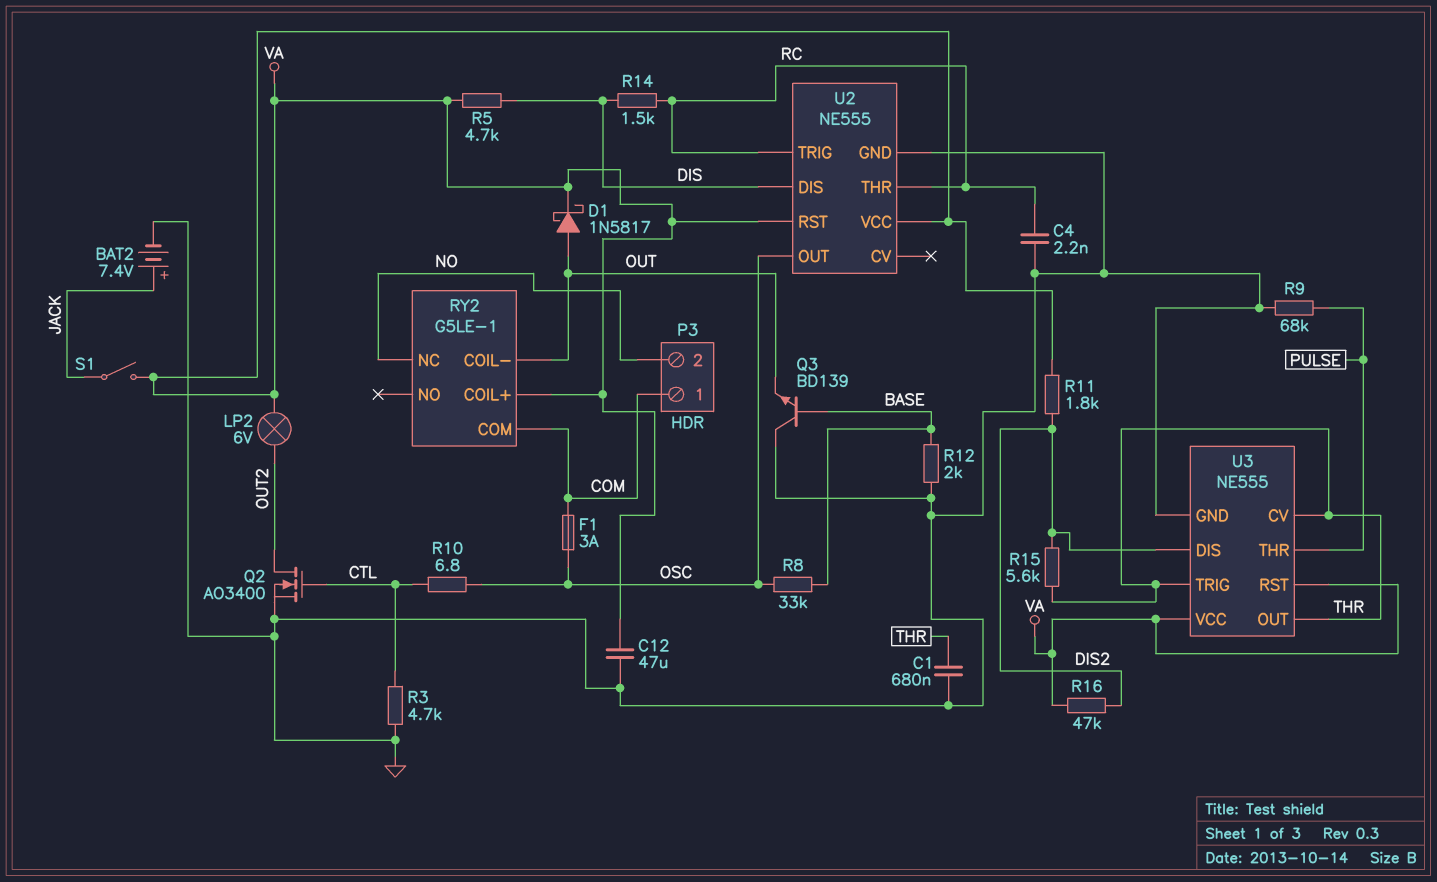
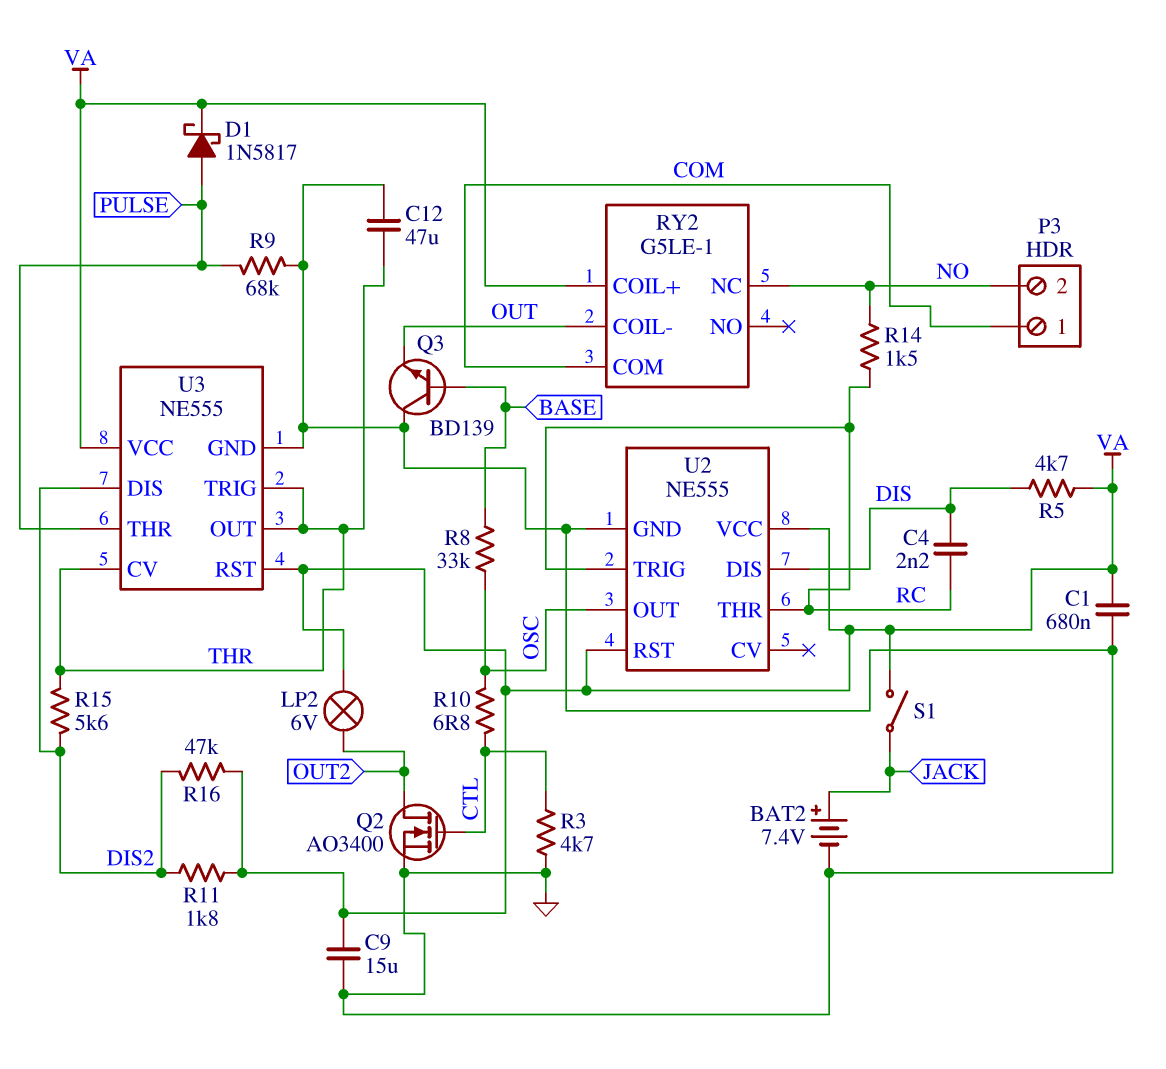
C1: 680nF (GND, THR) -> 680nF (GND, VA)
C4: 2.2nF (GND, RC) -> 2.2nF (DIS, RC)
C9: none -> 15uF (GND, VA)
C12: 47uF (GND, VA) -> 47uF (GND, THR)
D1: schottky 1N5817 (A OUT, K VA) -> schottky 1N5817 (A PULSE, K VA)
F1: 3A (COM, OSC) -> none
R12: 2k (BASE, GND) -> none
R14: 1.5k (DIS, RC) -> 1.5k (NO, RC)

